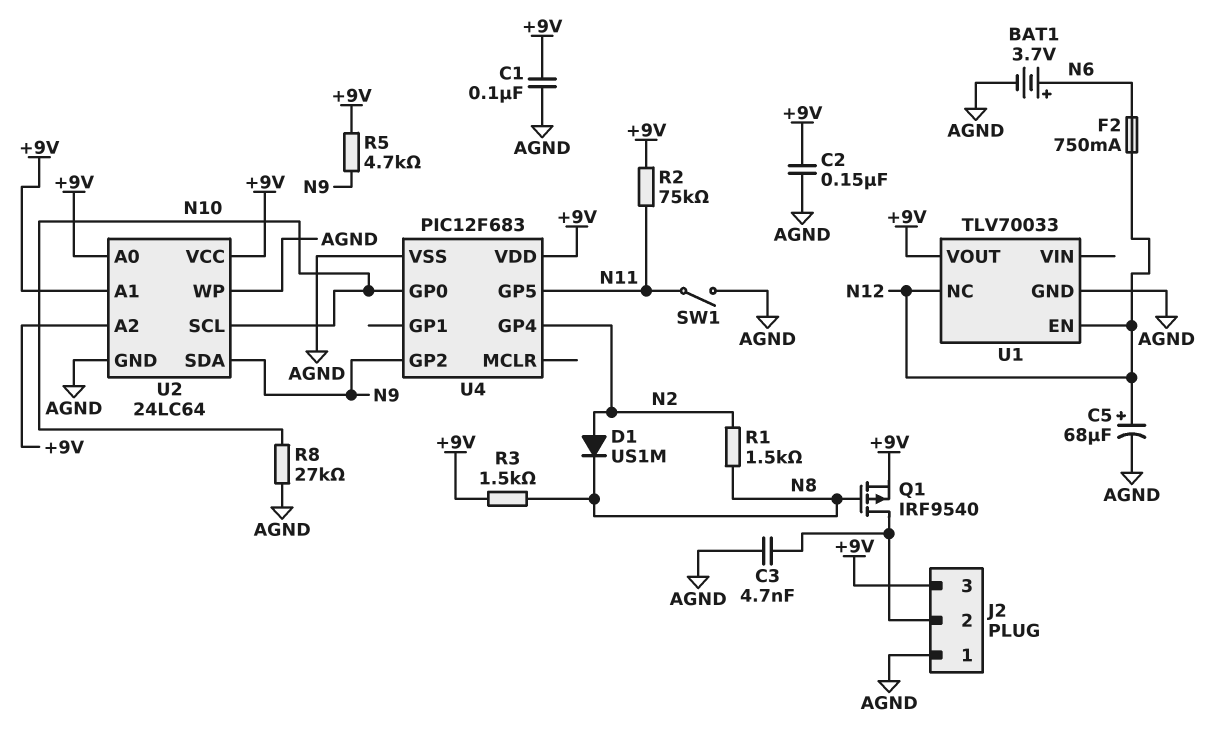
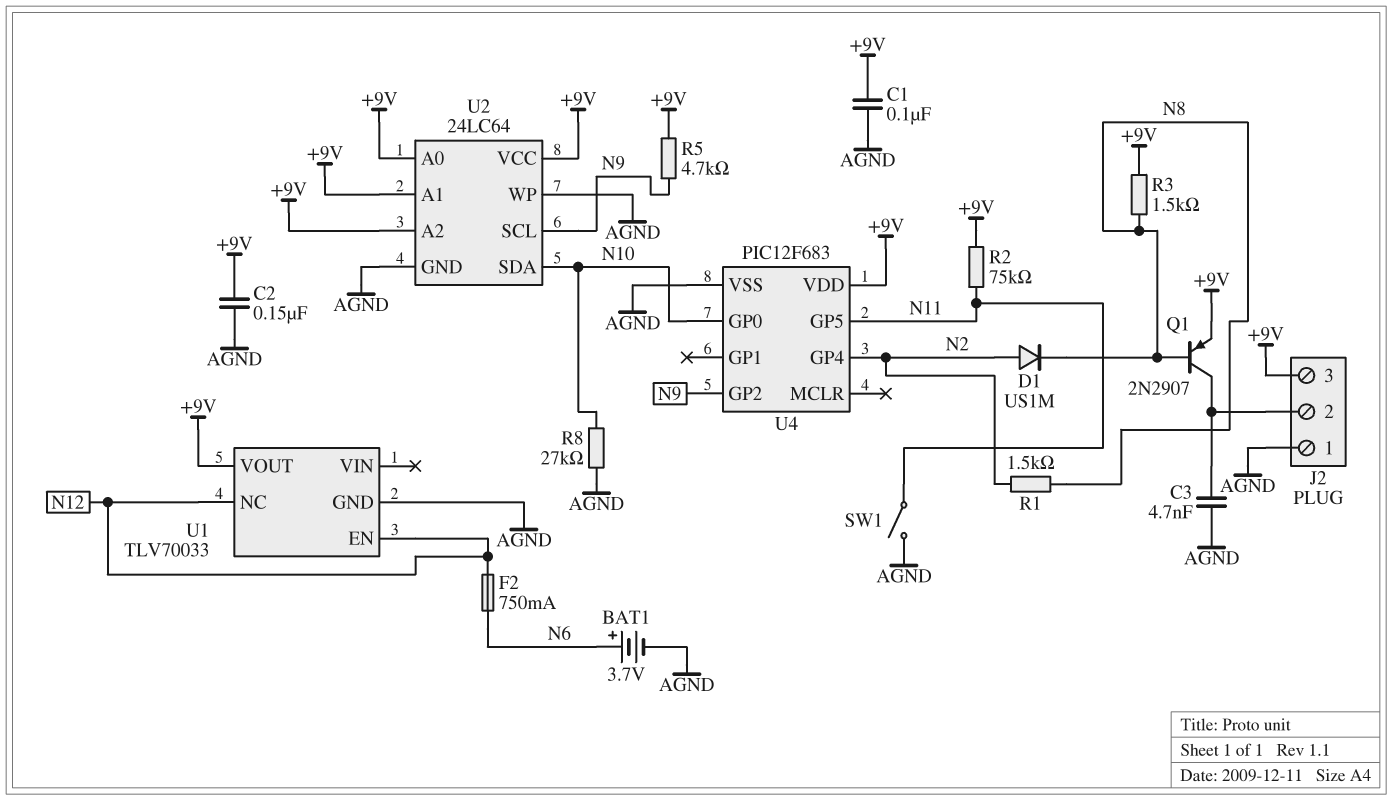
C5: 68uF (plus N12, minus AGND) -> none
Q1: PMOS IRF9540 (G N8, D J2/2, S +9V) -> PNP 2N2907 (B N8, C J2/2, E +9V)
U2 pin SCL: N10 -> N9
U2 pin SDA: N9 -> N10

